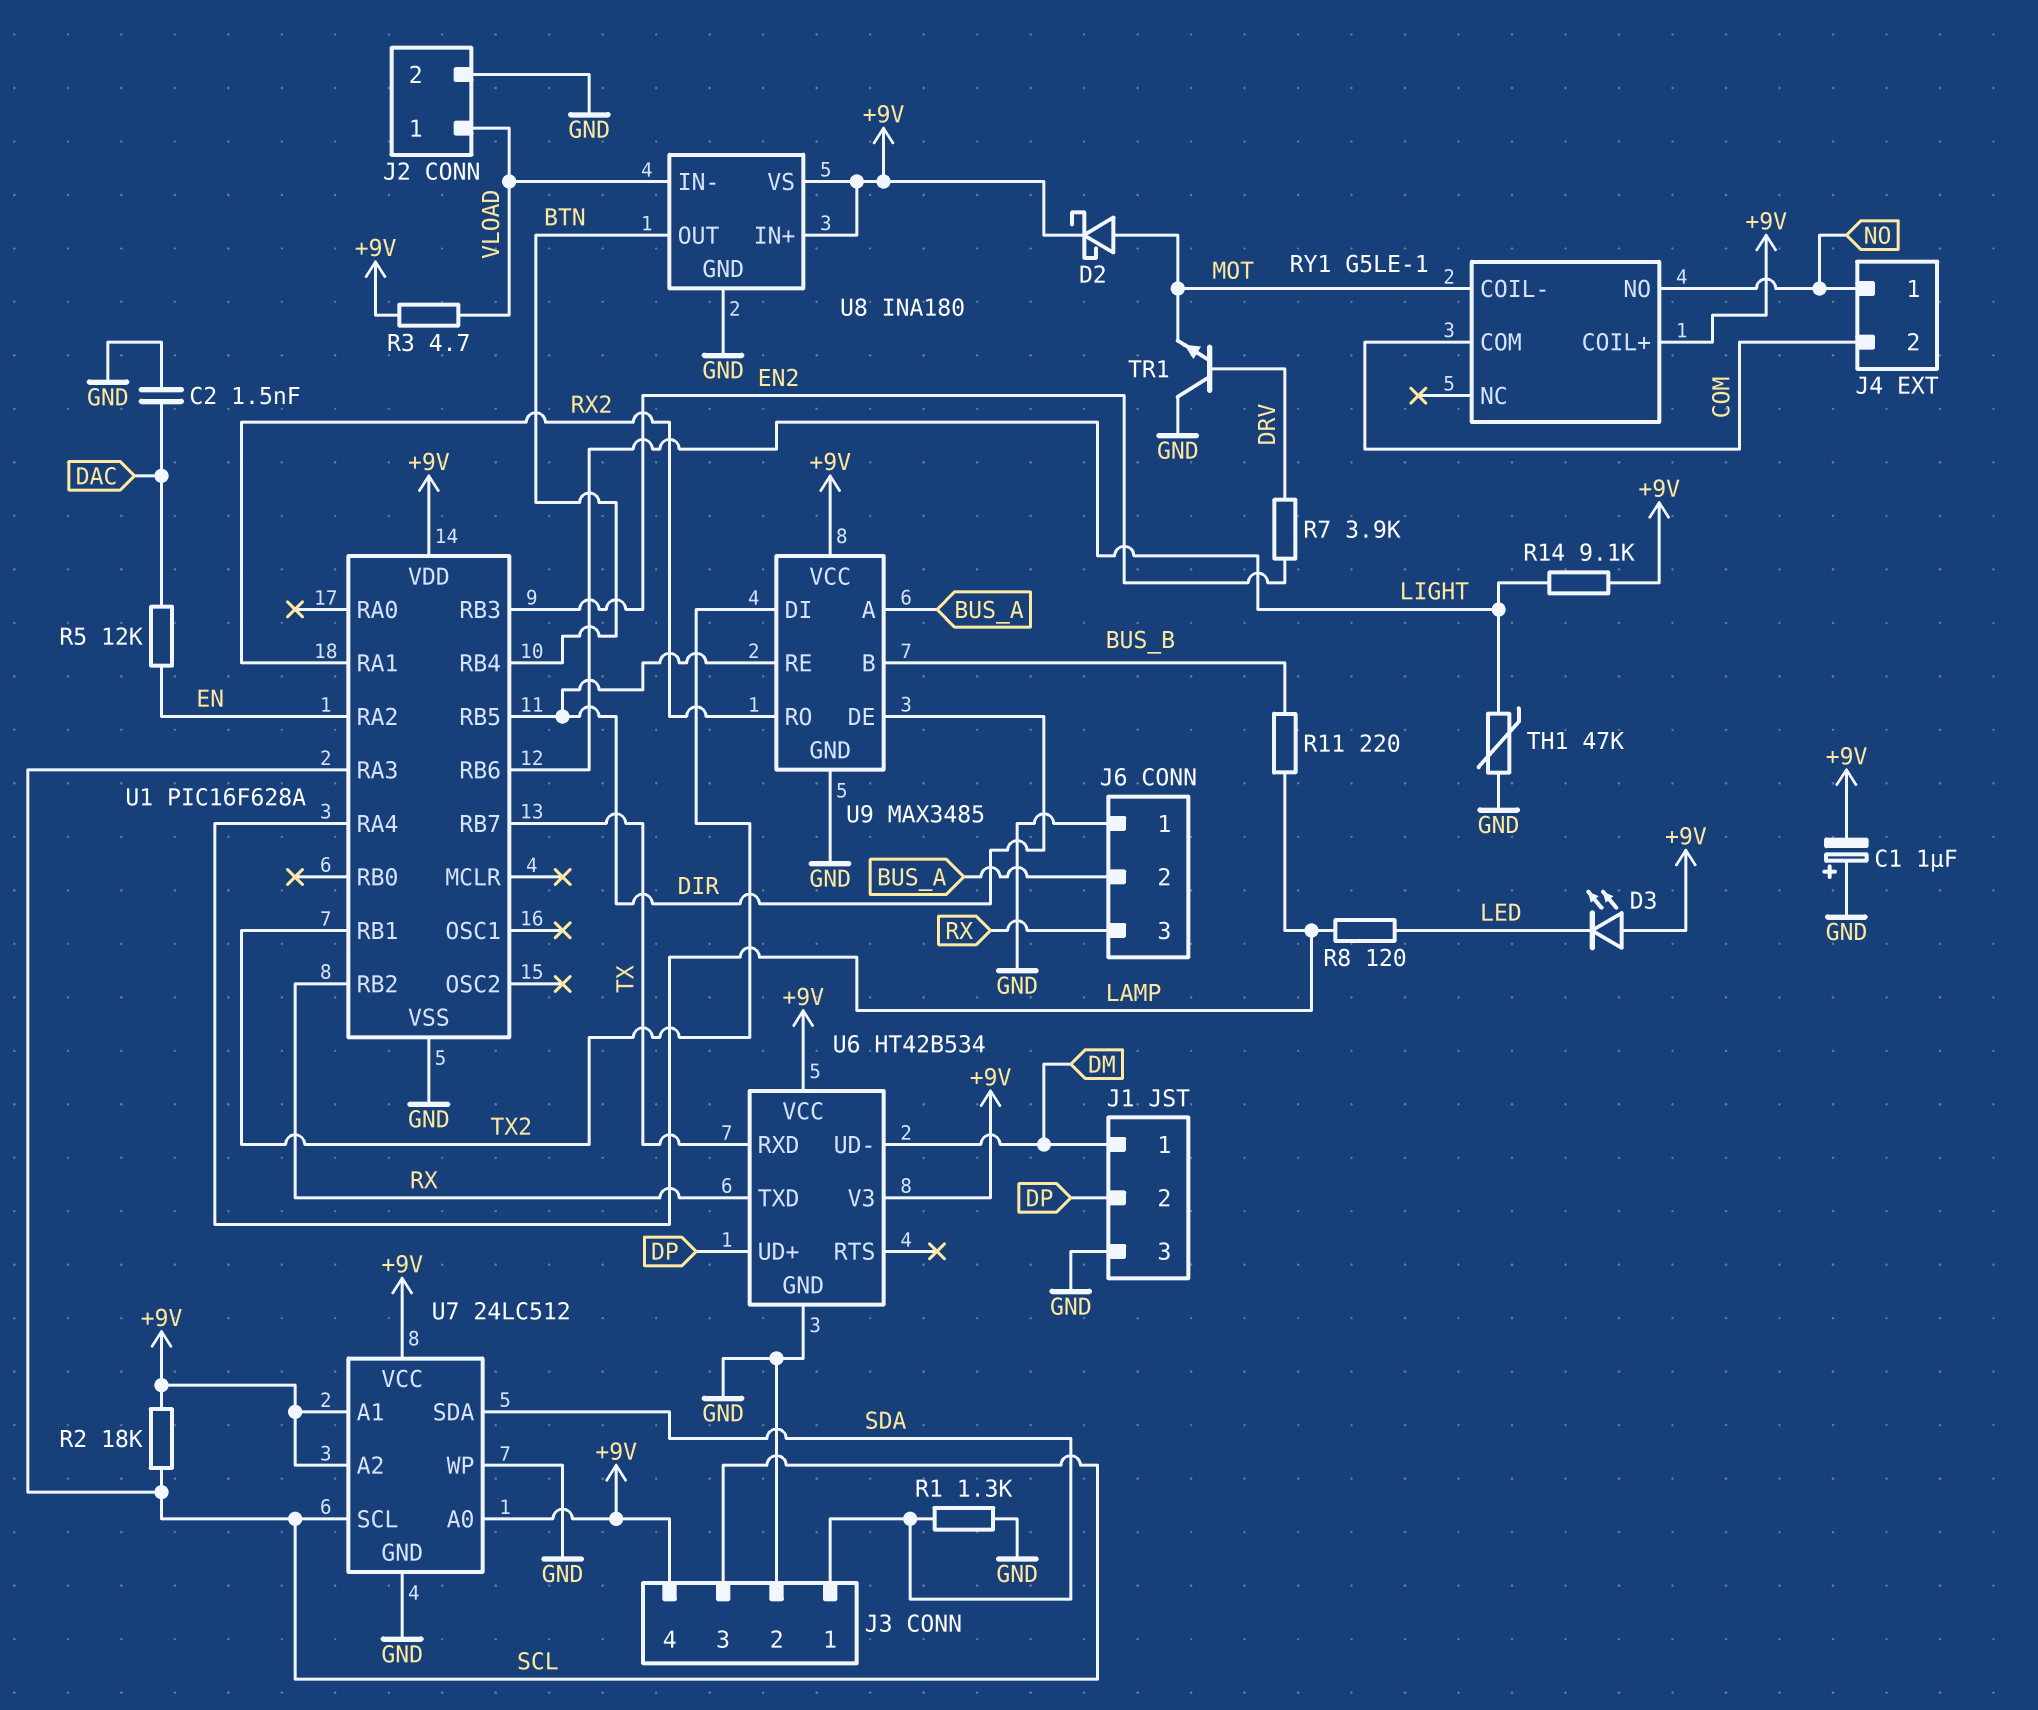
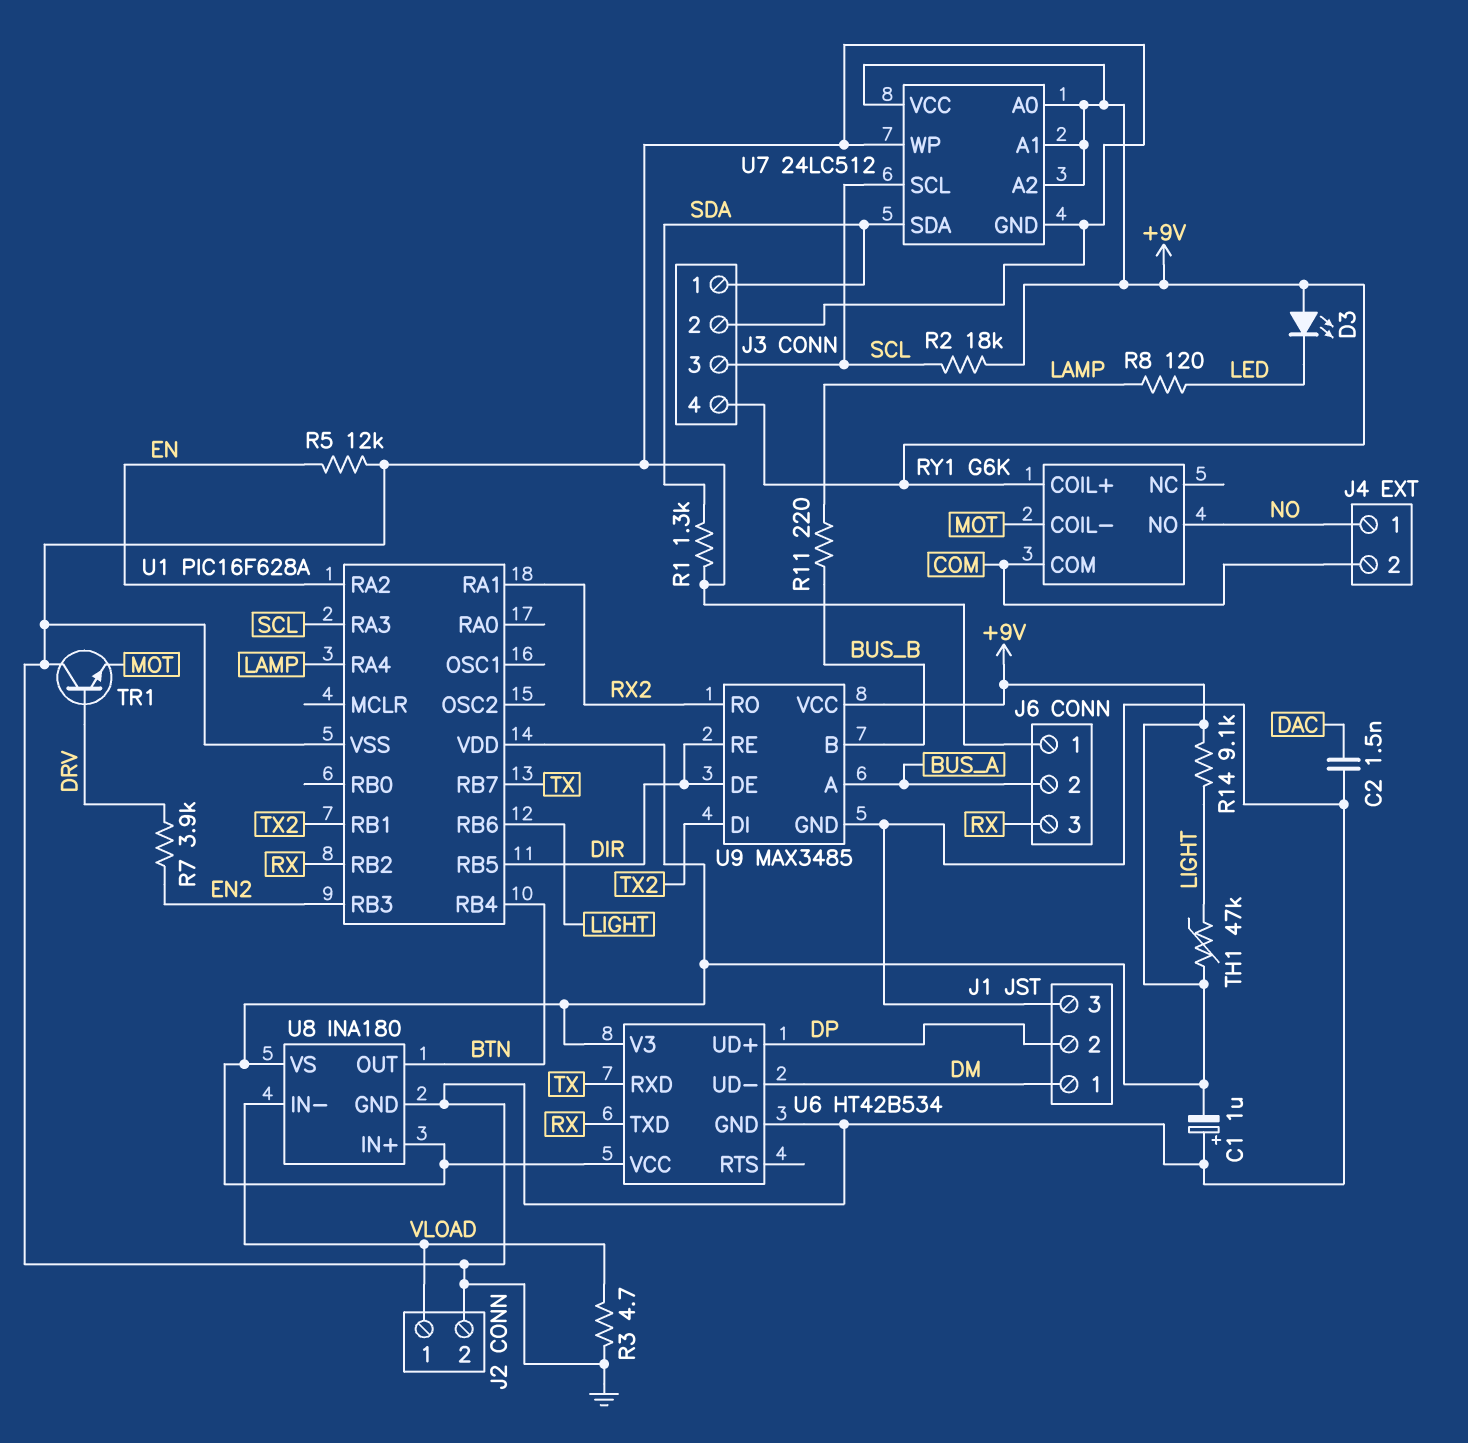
D2: schottky (A MOT, K +9V) -> none
R3: 4.7 (+9V, VLOAD) -> 4.7 (GND, VLOAD)
R5: 12k (DAC, EN) -> 12k (EN, GND)
RY1: G5LE-1 -> G6K
TH1: 47k (GND, LIGHT) -> 47k (+9V, LIGHT)

